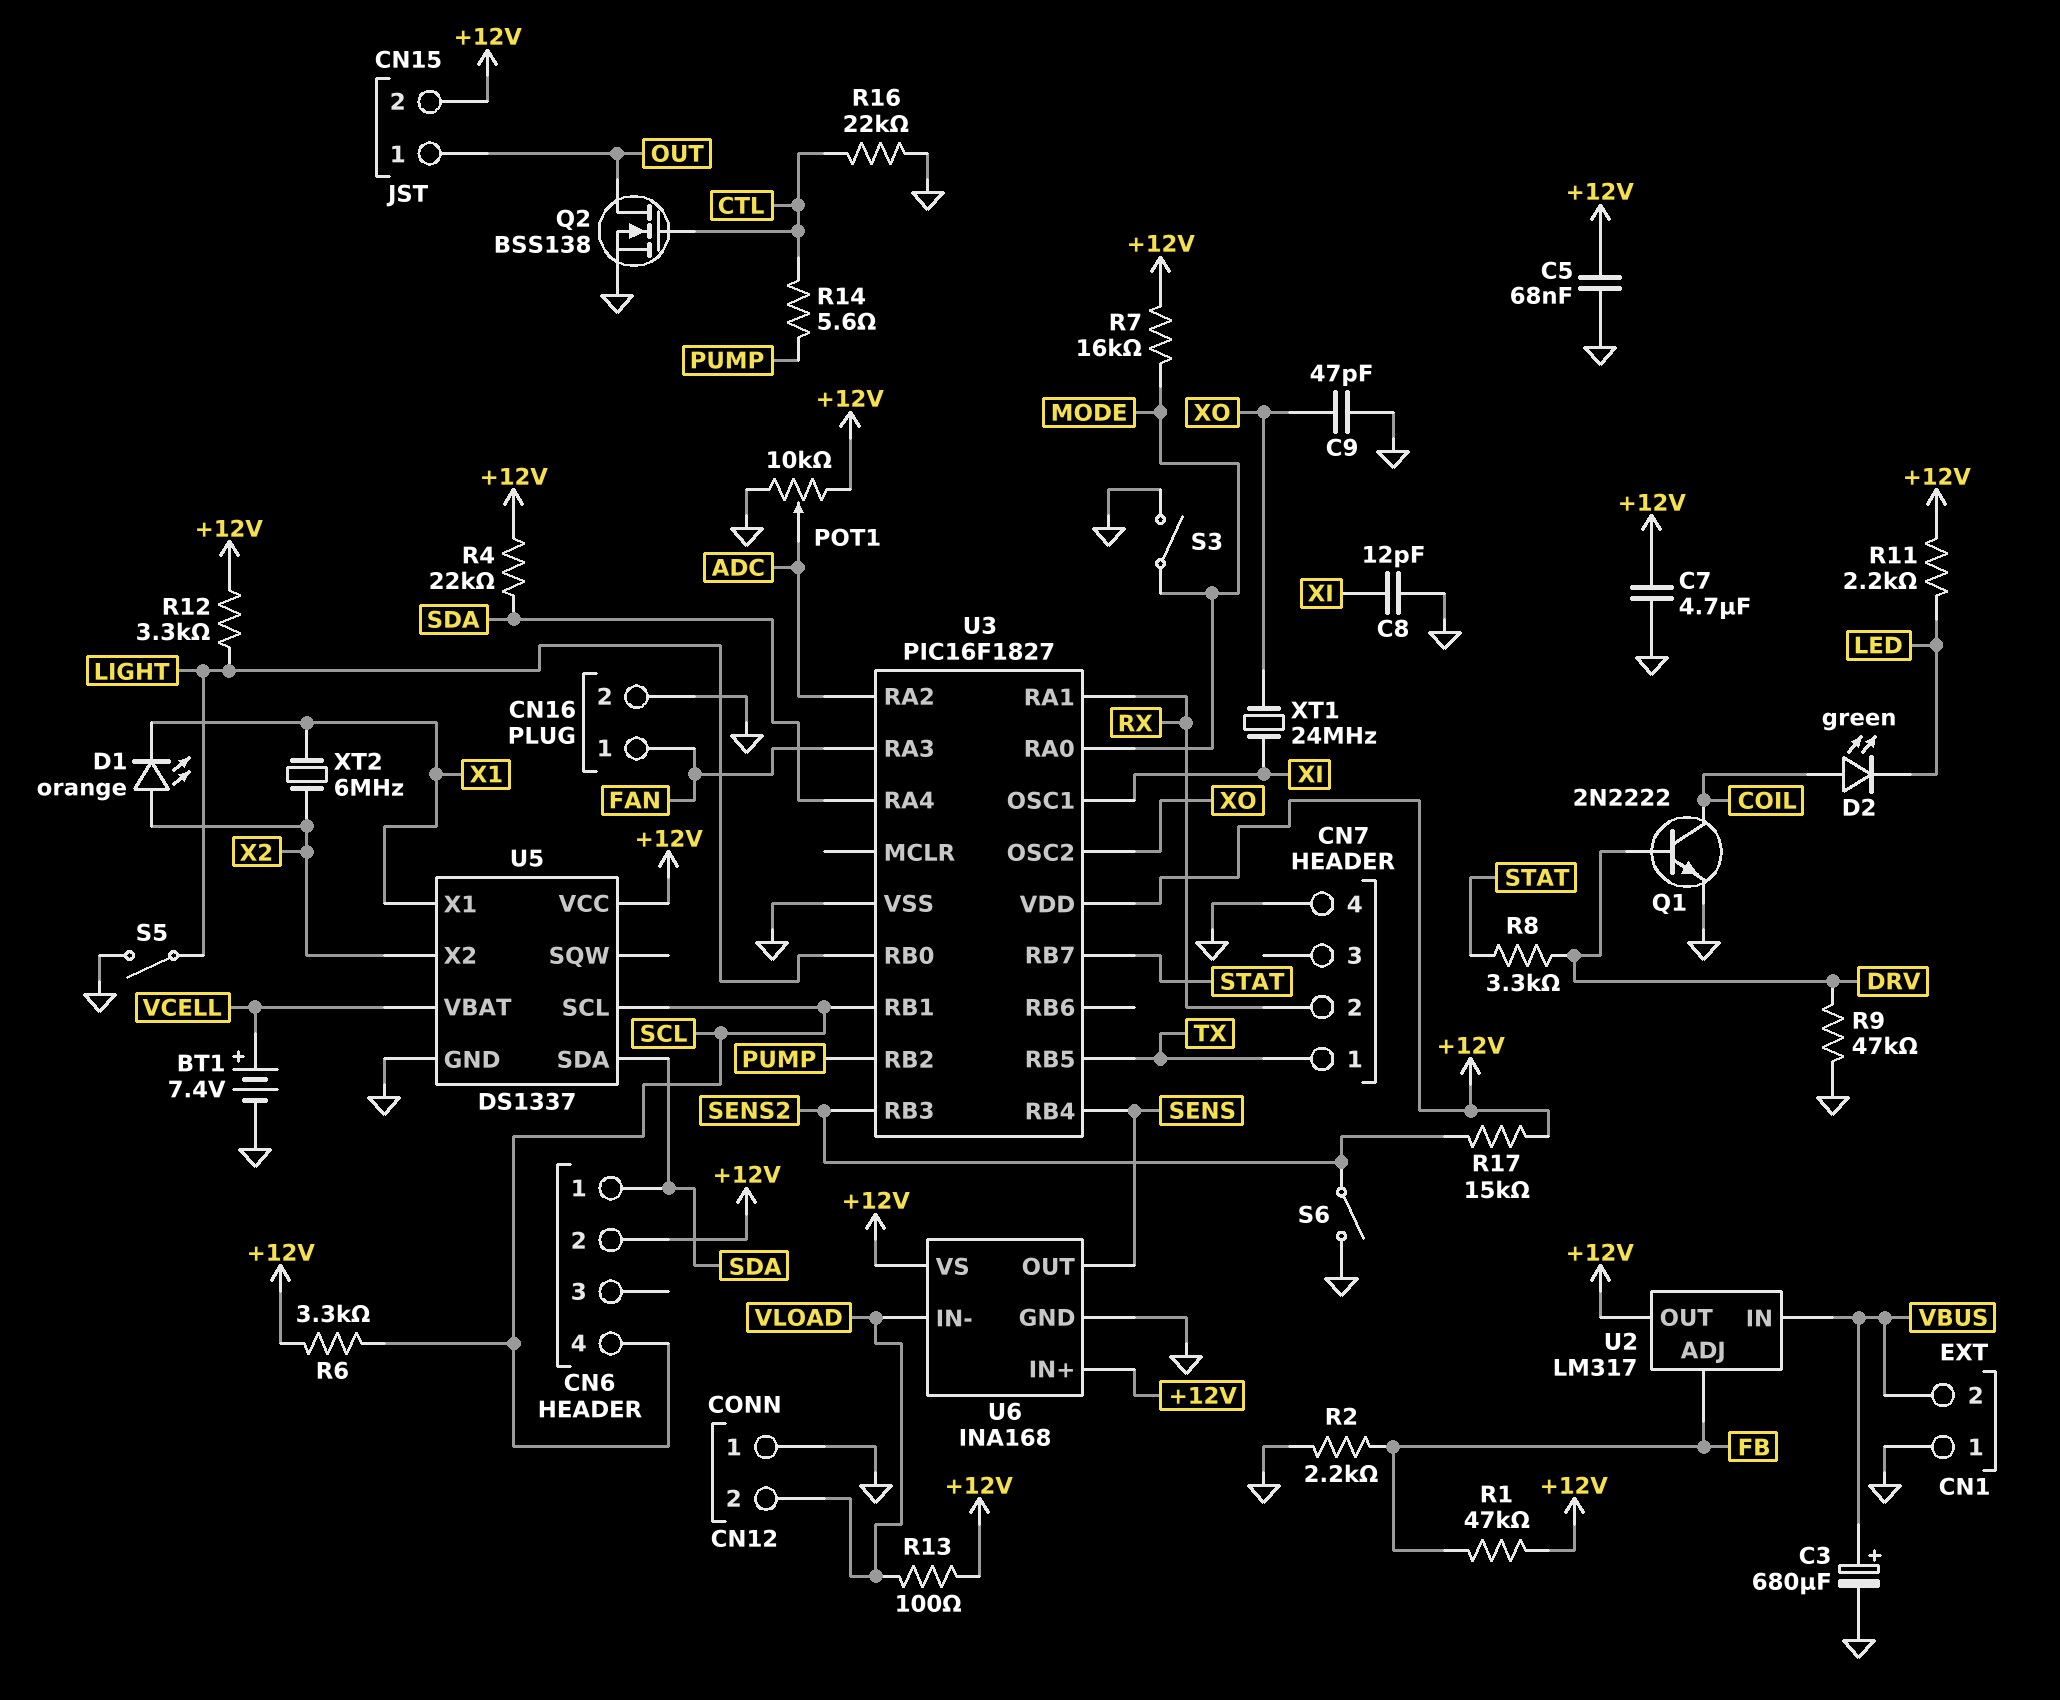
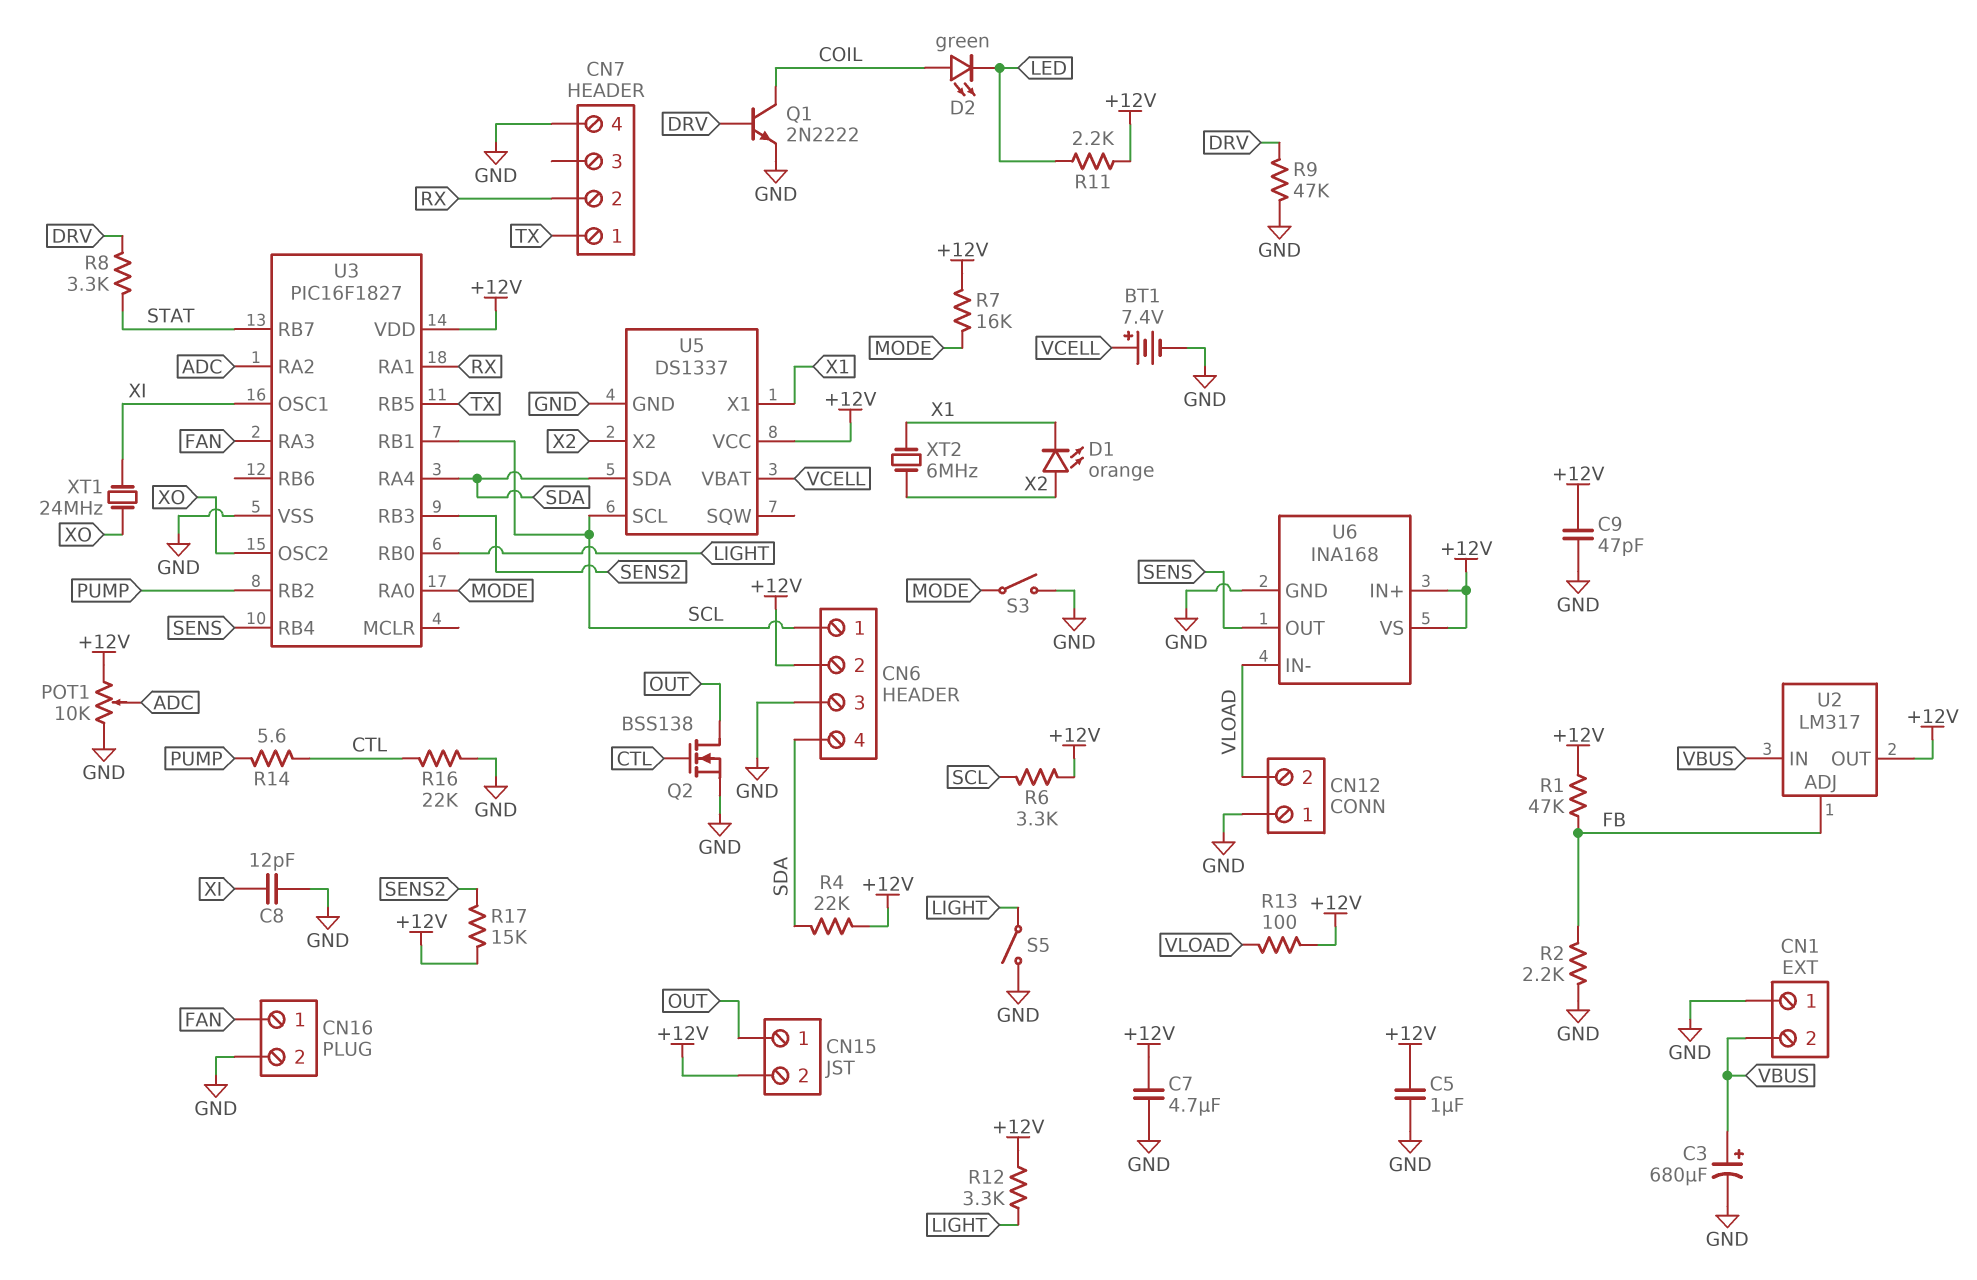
C5: 68nF (+12V, GND) -> 1uF (+12V, GND)
C9: 47pF (GND, XO) -> 47pF (+12V, GND)
CN6 pin 1: SDA -> SCL
CN6 pin 3: none -> GND
CN6 pin 4: SCL -> SDA
S6: switch (GND, SENS2) -> none

